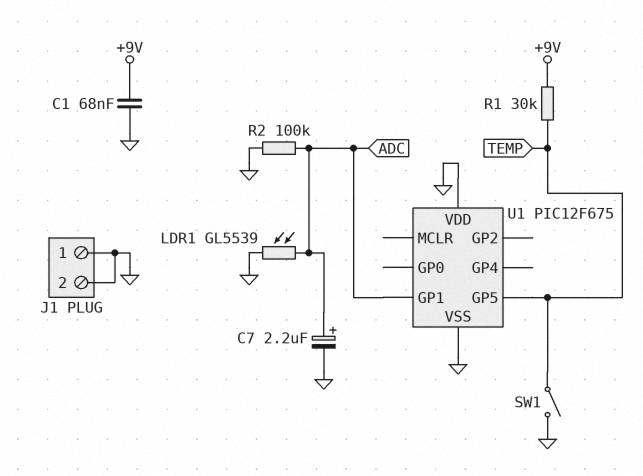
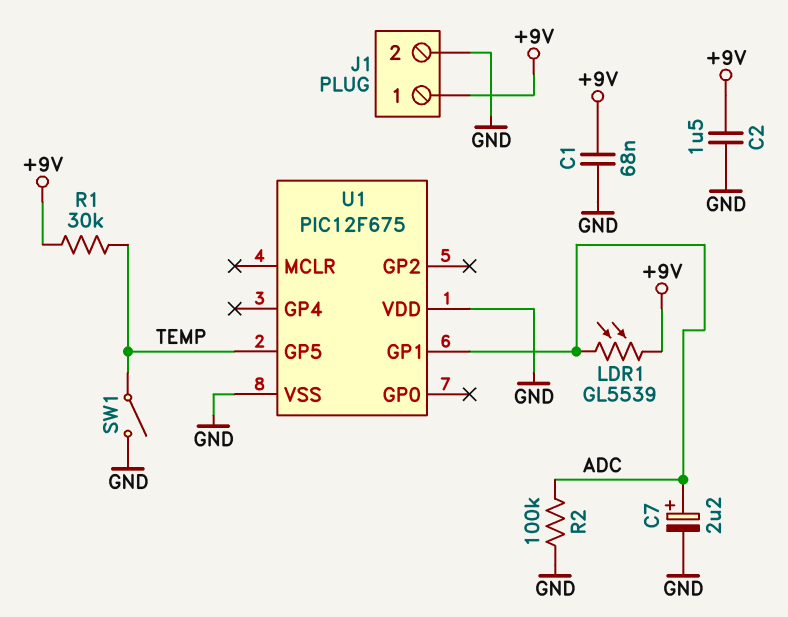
C2: none -> 1.5uF (+9V, GND)
J1 pin 1: GND -> +9V
LDR1: GL5539 (ADC, GND) -> GL5539 (+9V, ADC)

